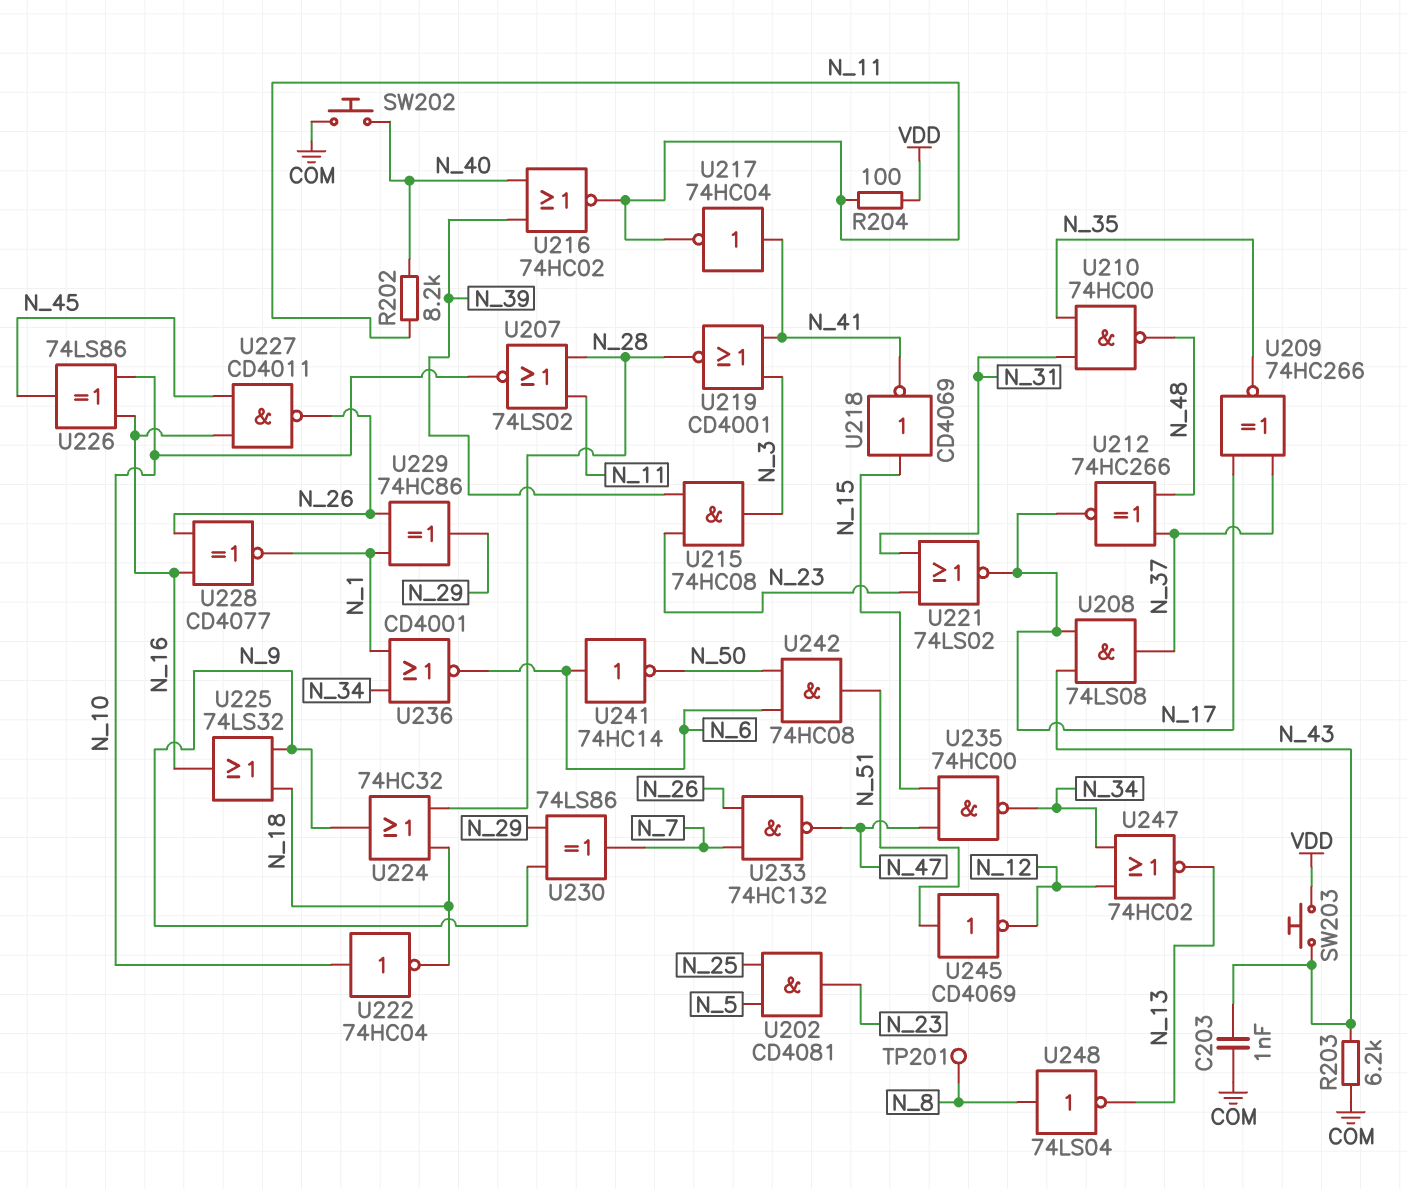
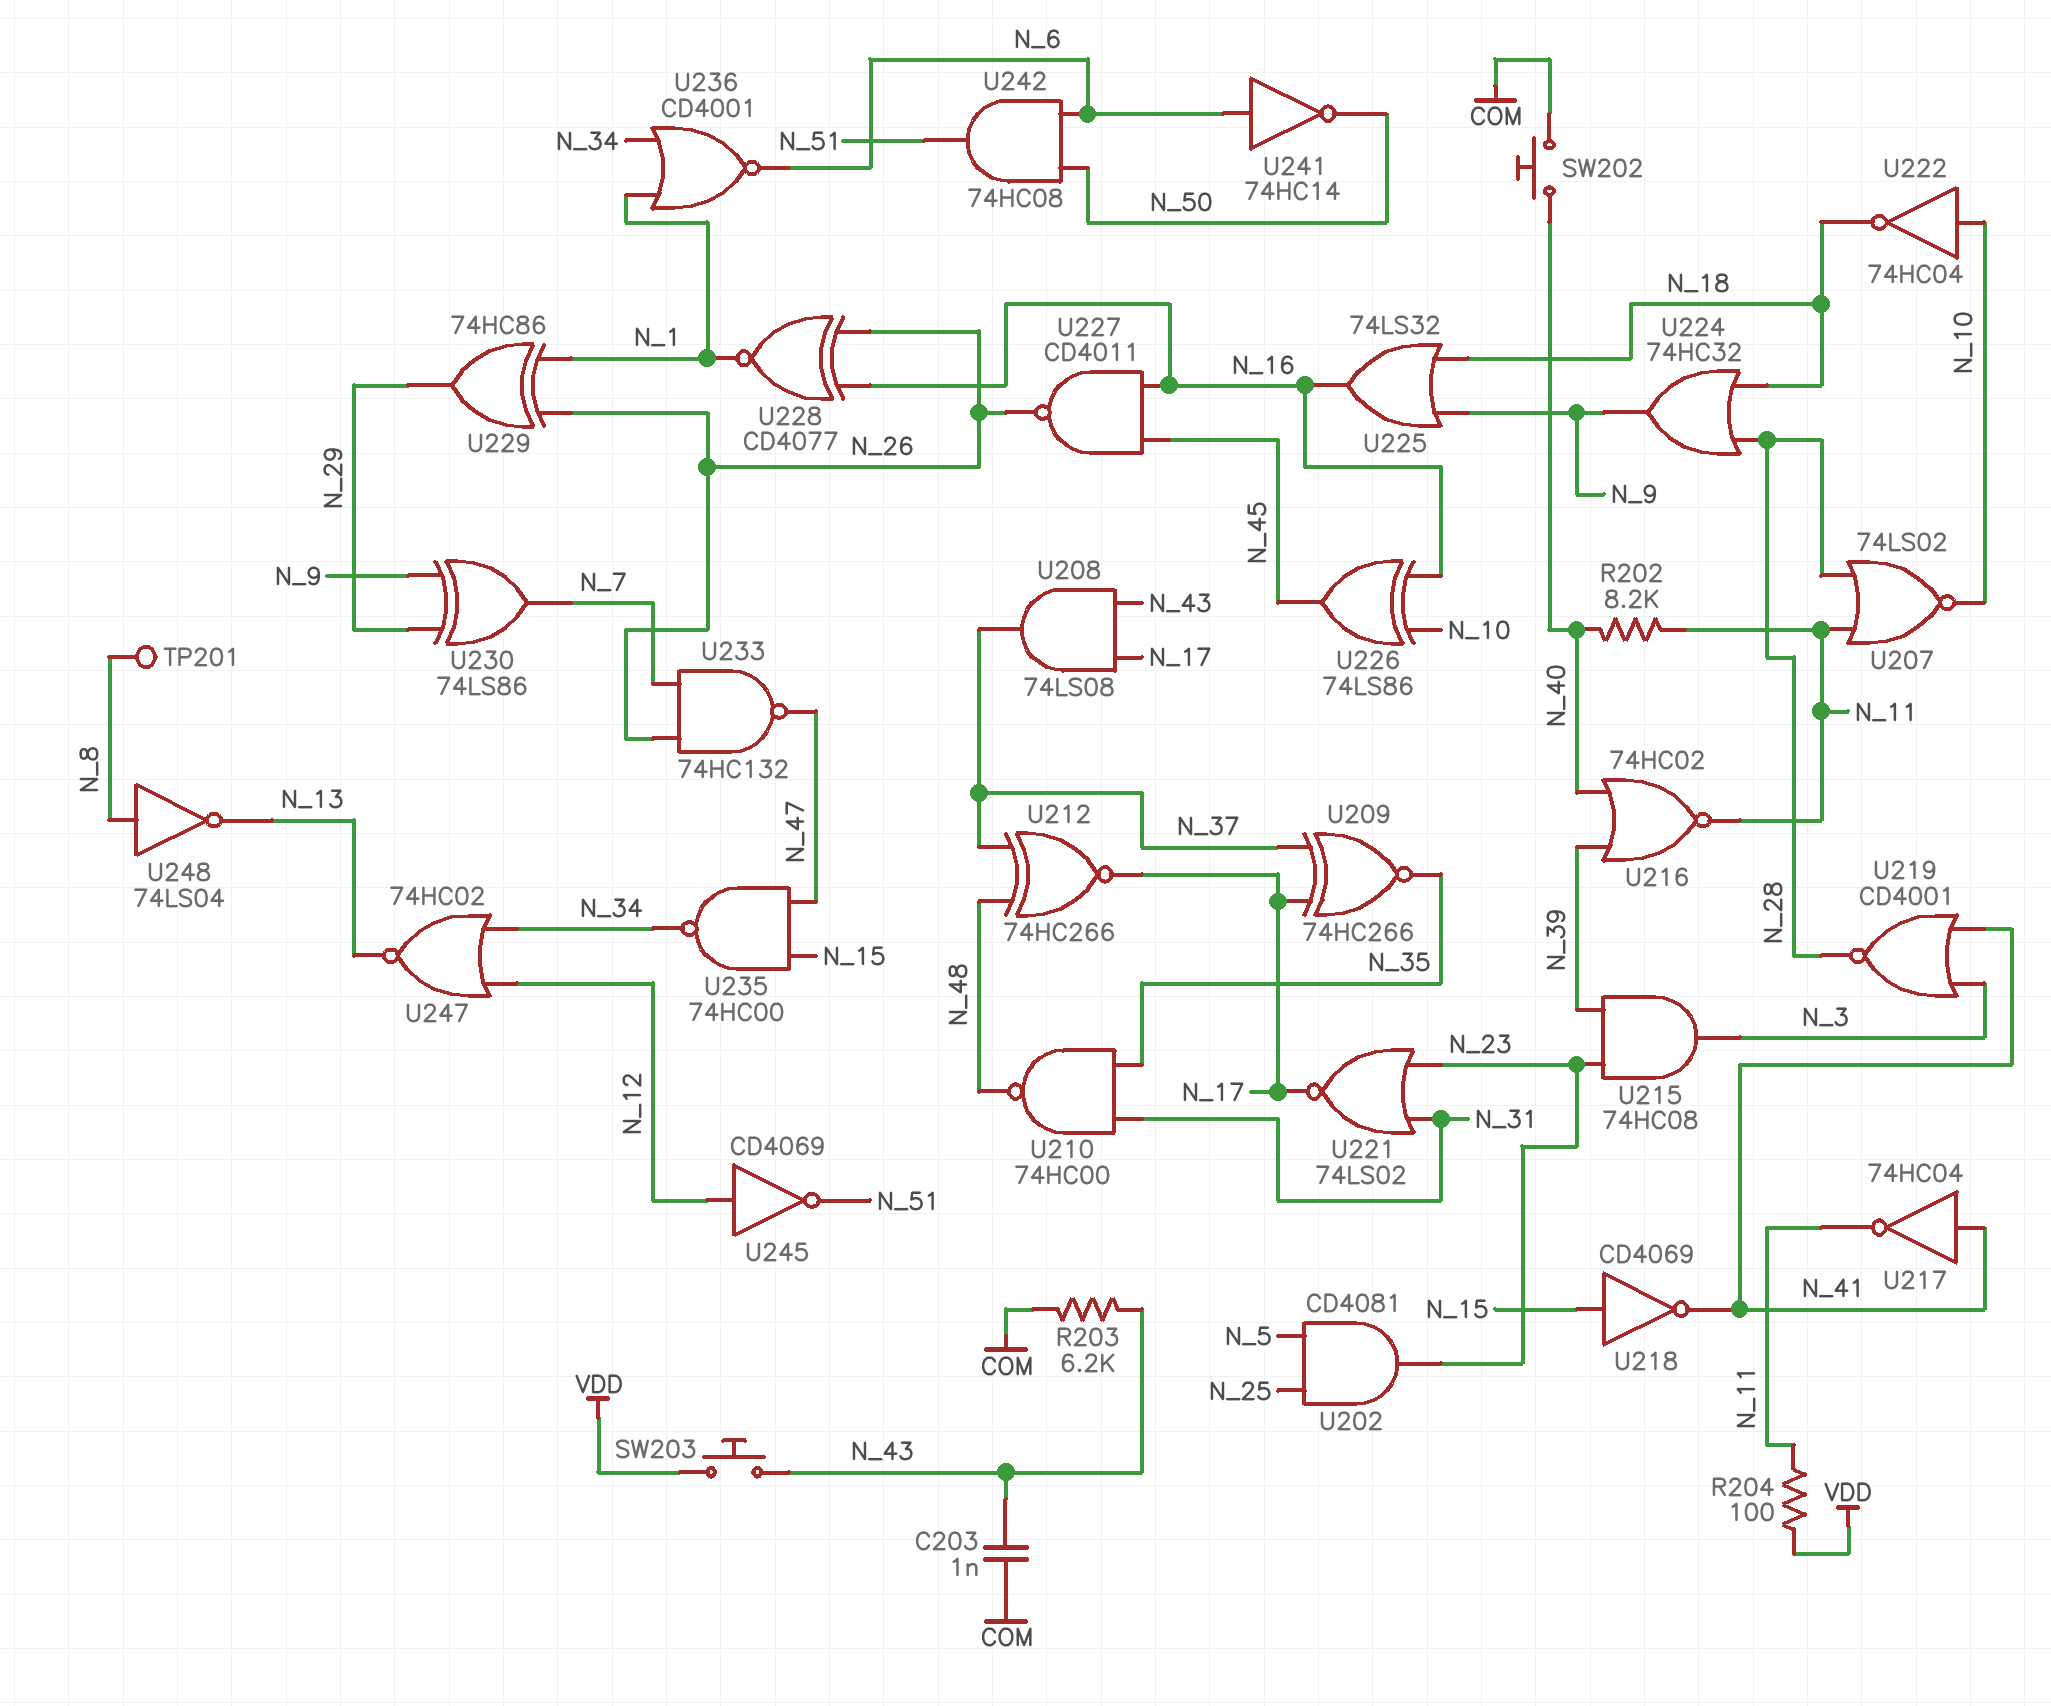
U245: NOT CD4069 (in N_51, out N_12) -> NOT CD4069 (in N_12, out N_51)

